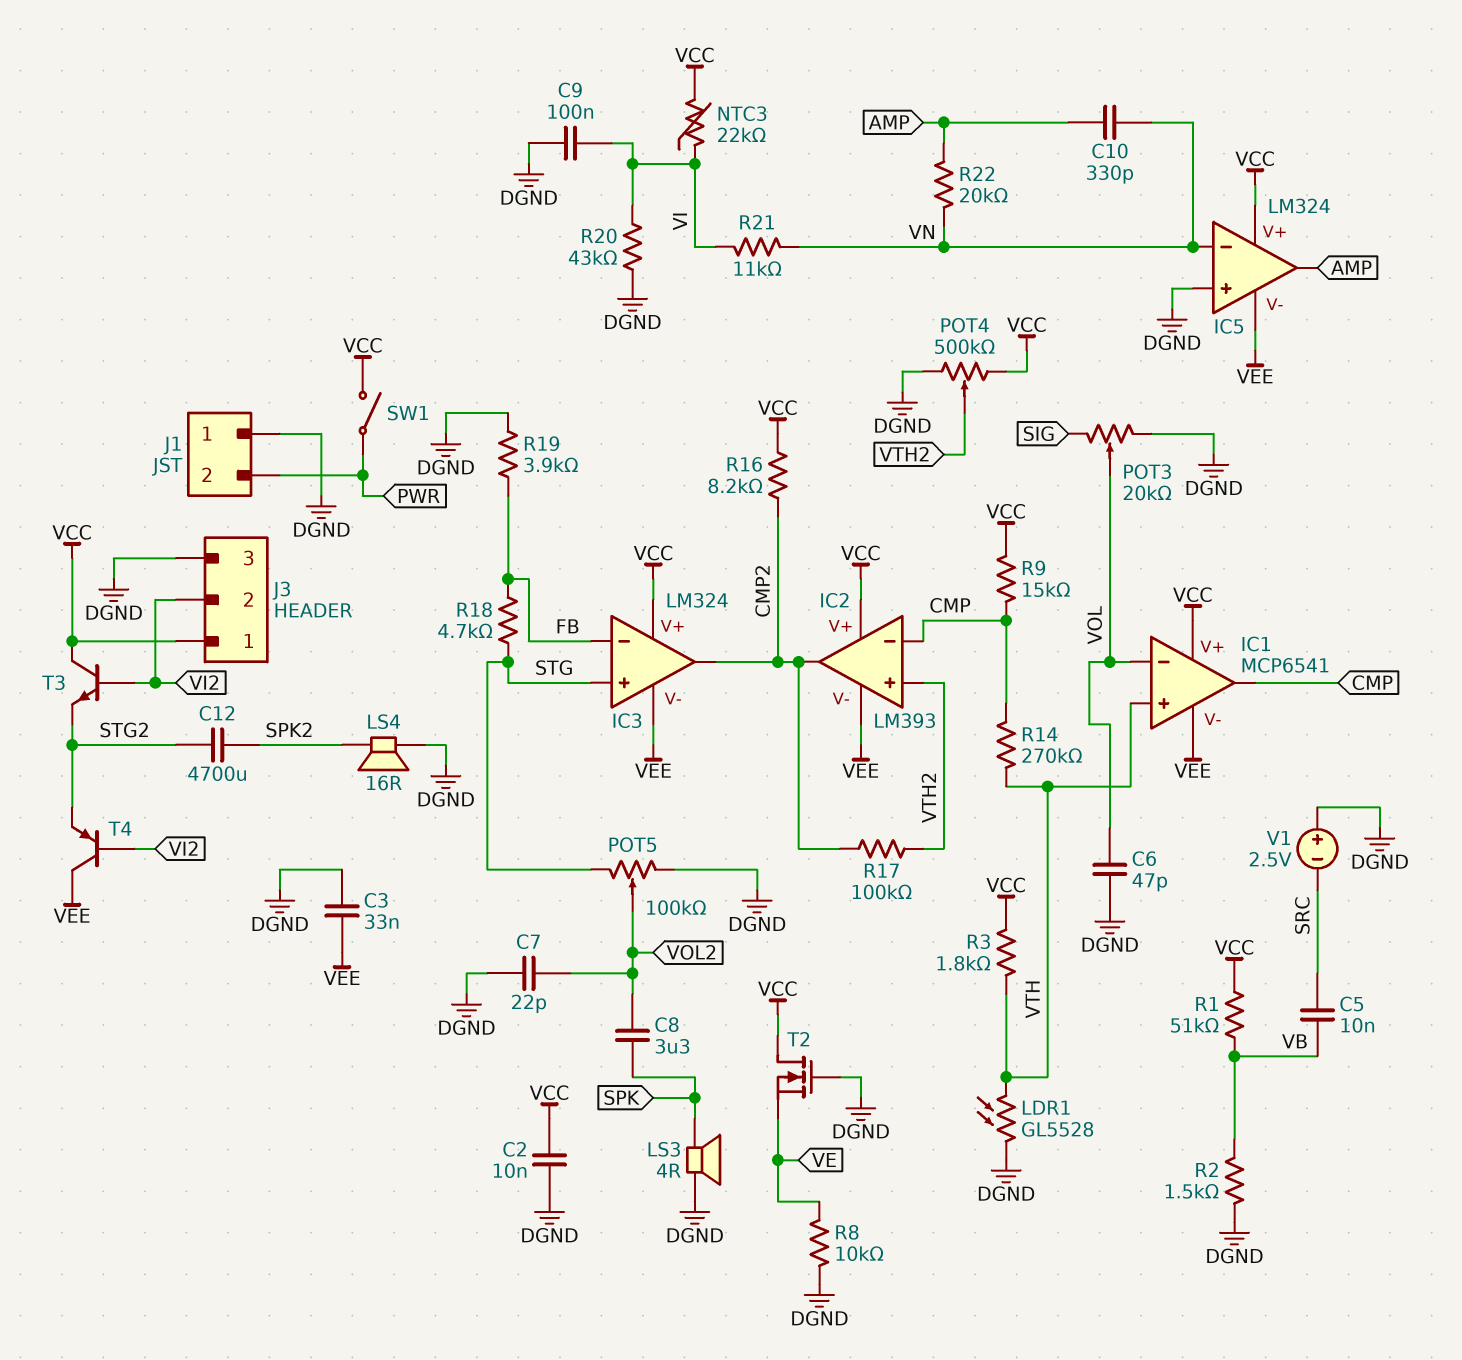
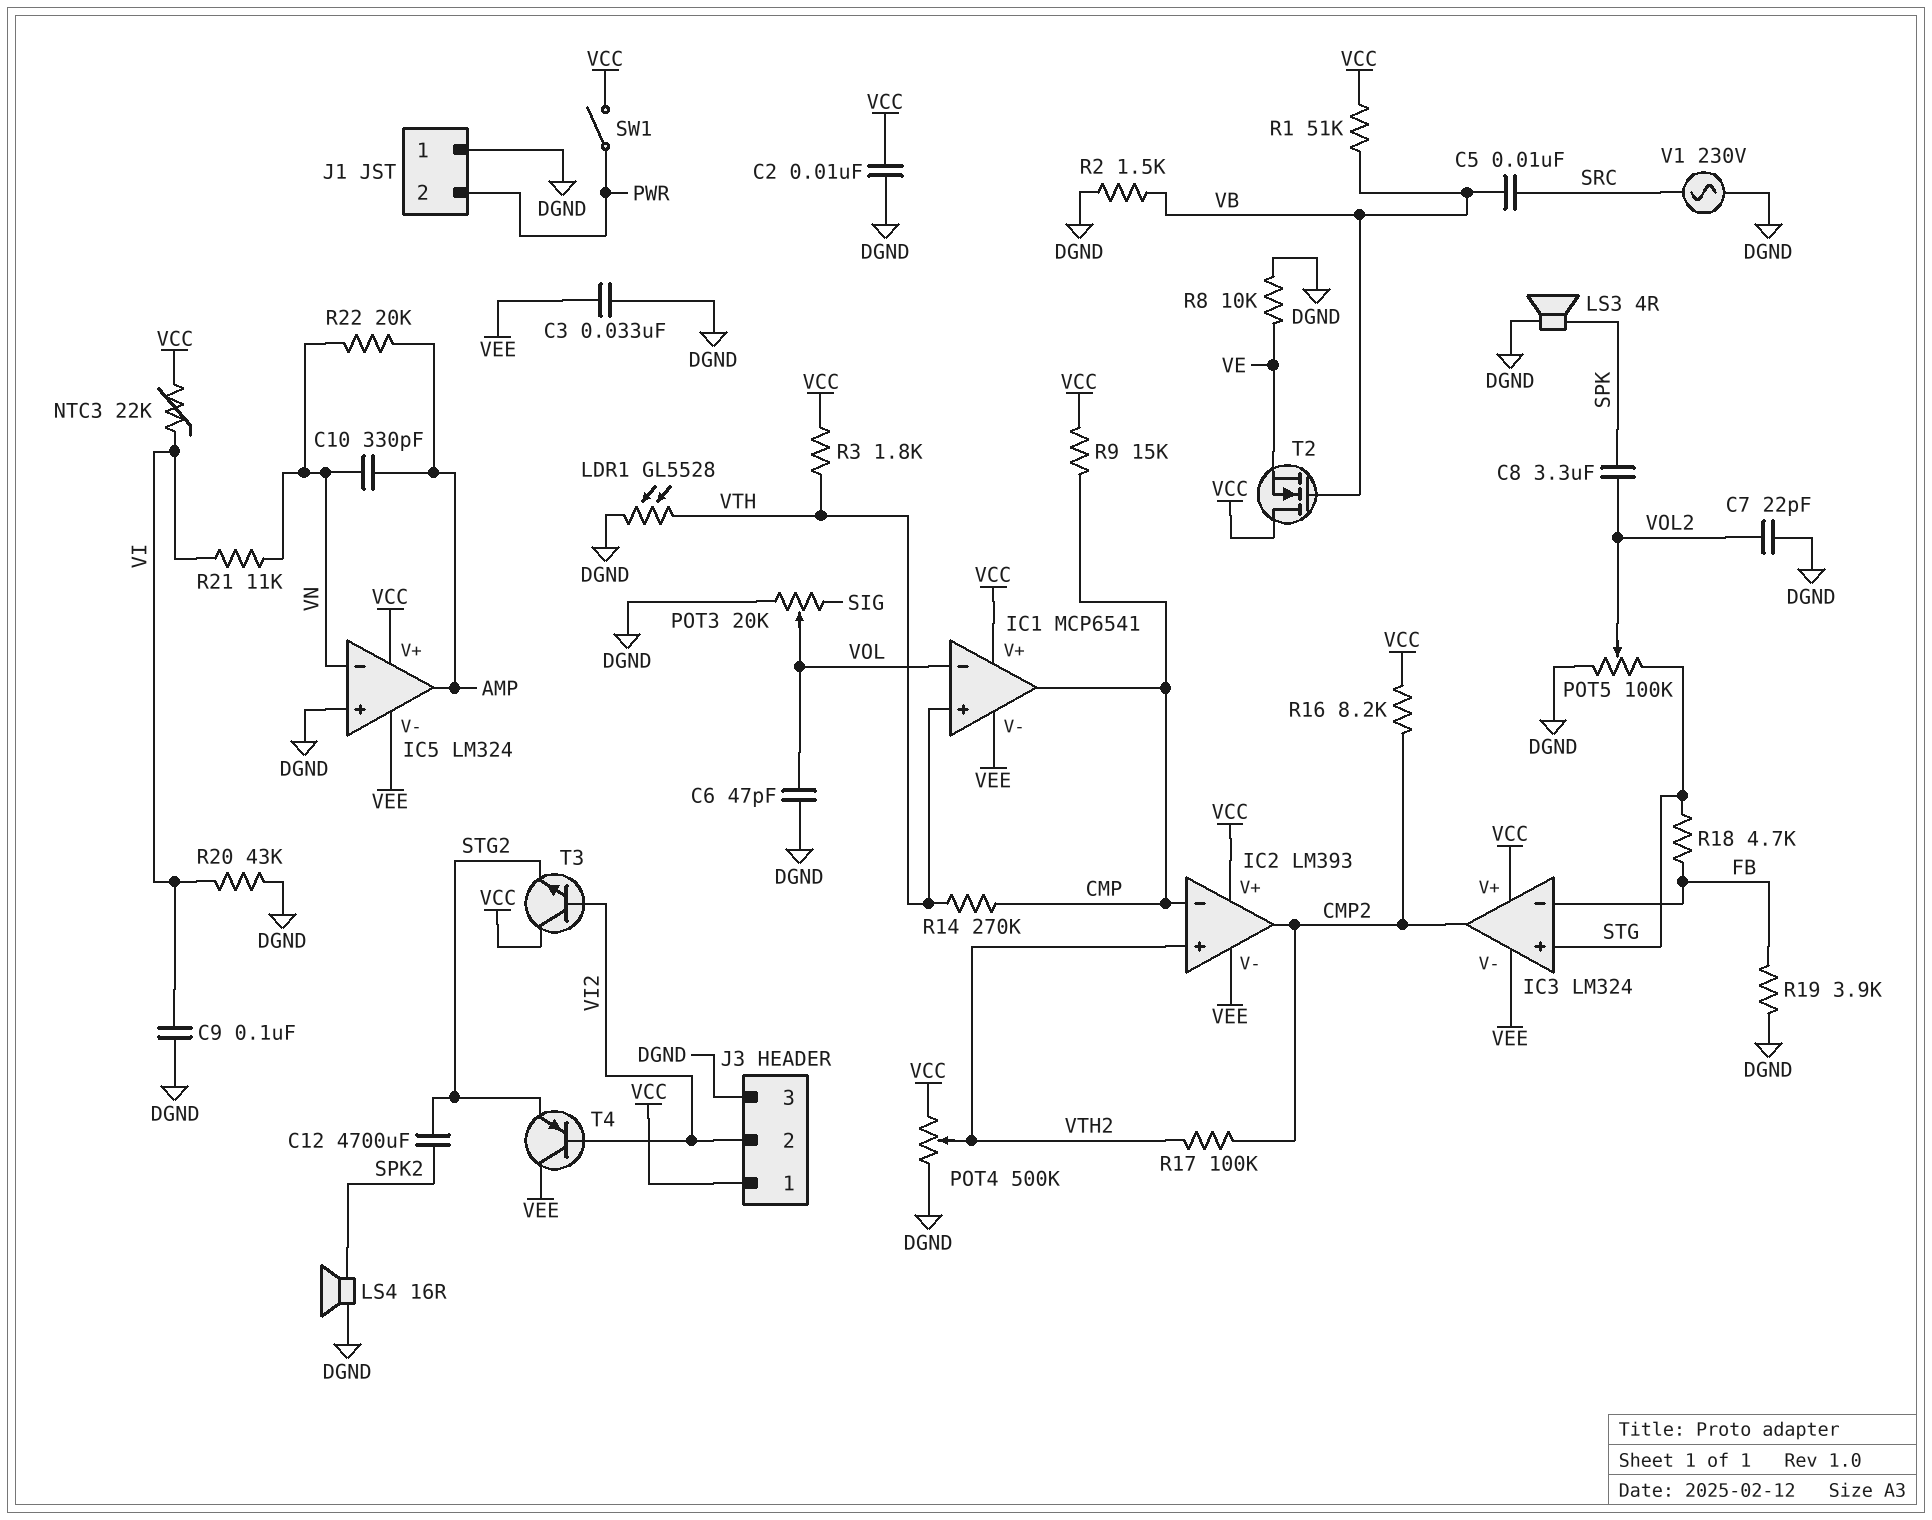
T2: NMOS (G DGND, D VCC, S VE) -> NMOS (G VB, D VCC, S VE)
V1: 2.5V (plus DGND, minus SRC) -> AC 230V (DGND, SRC)

